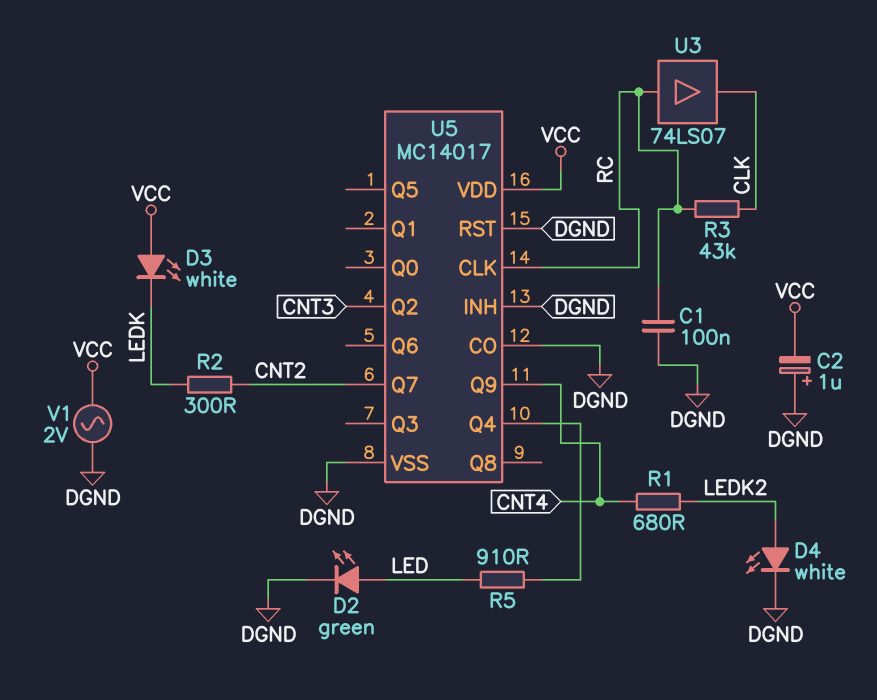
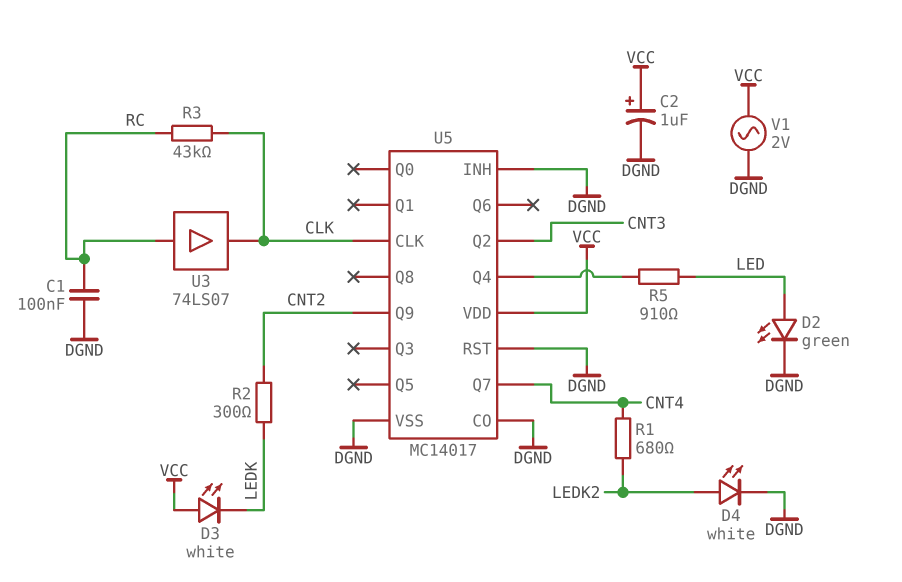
C2: 1uF (plus DGND, minus VCC) -> 1uF (plus VCC, minus DGND)
U5 pin CLK: RC -> CLK
U5 pin Q7: CNT2 -> CNT4
U5 pin Q9: CNT4 -> CNT2

